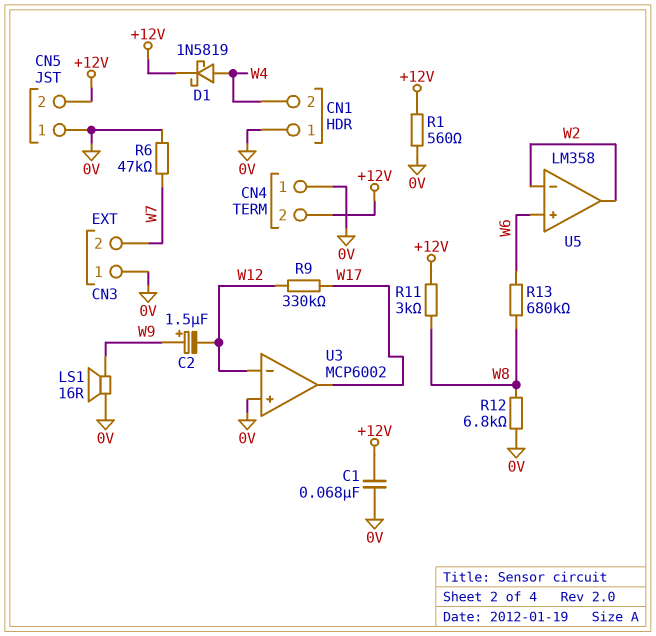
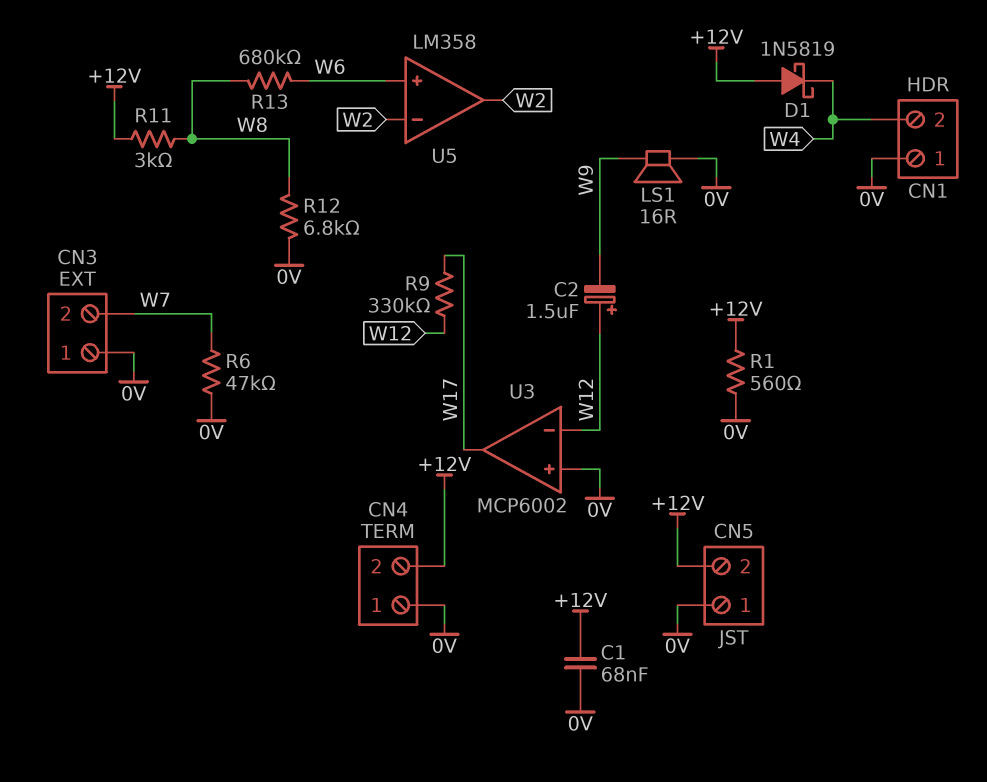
C2: 1.5uF (plus W9, minus W12) -> 1.5uF (plus W12, minus W9)
D1: schottky 1N5819 (A W4, K +12V) -> schottky 1N5819 (A +12V, K W4)

